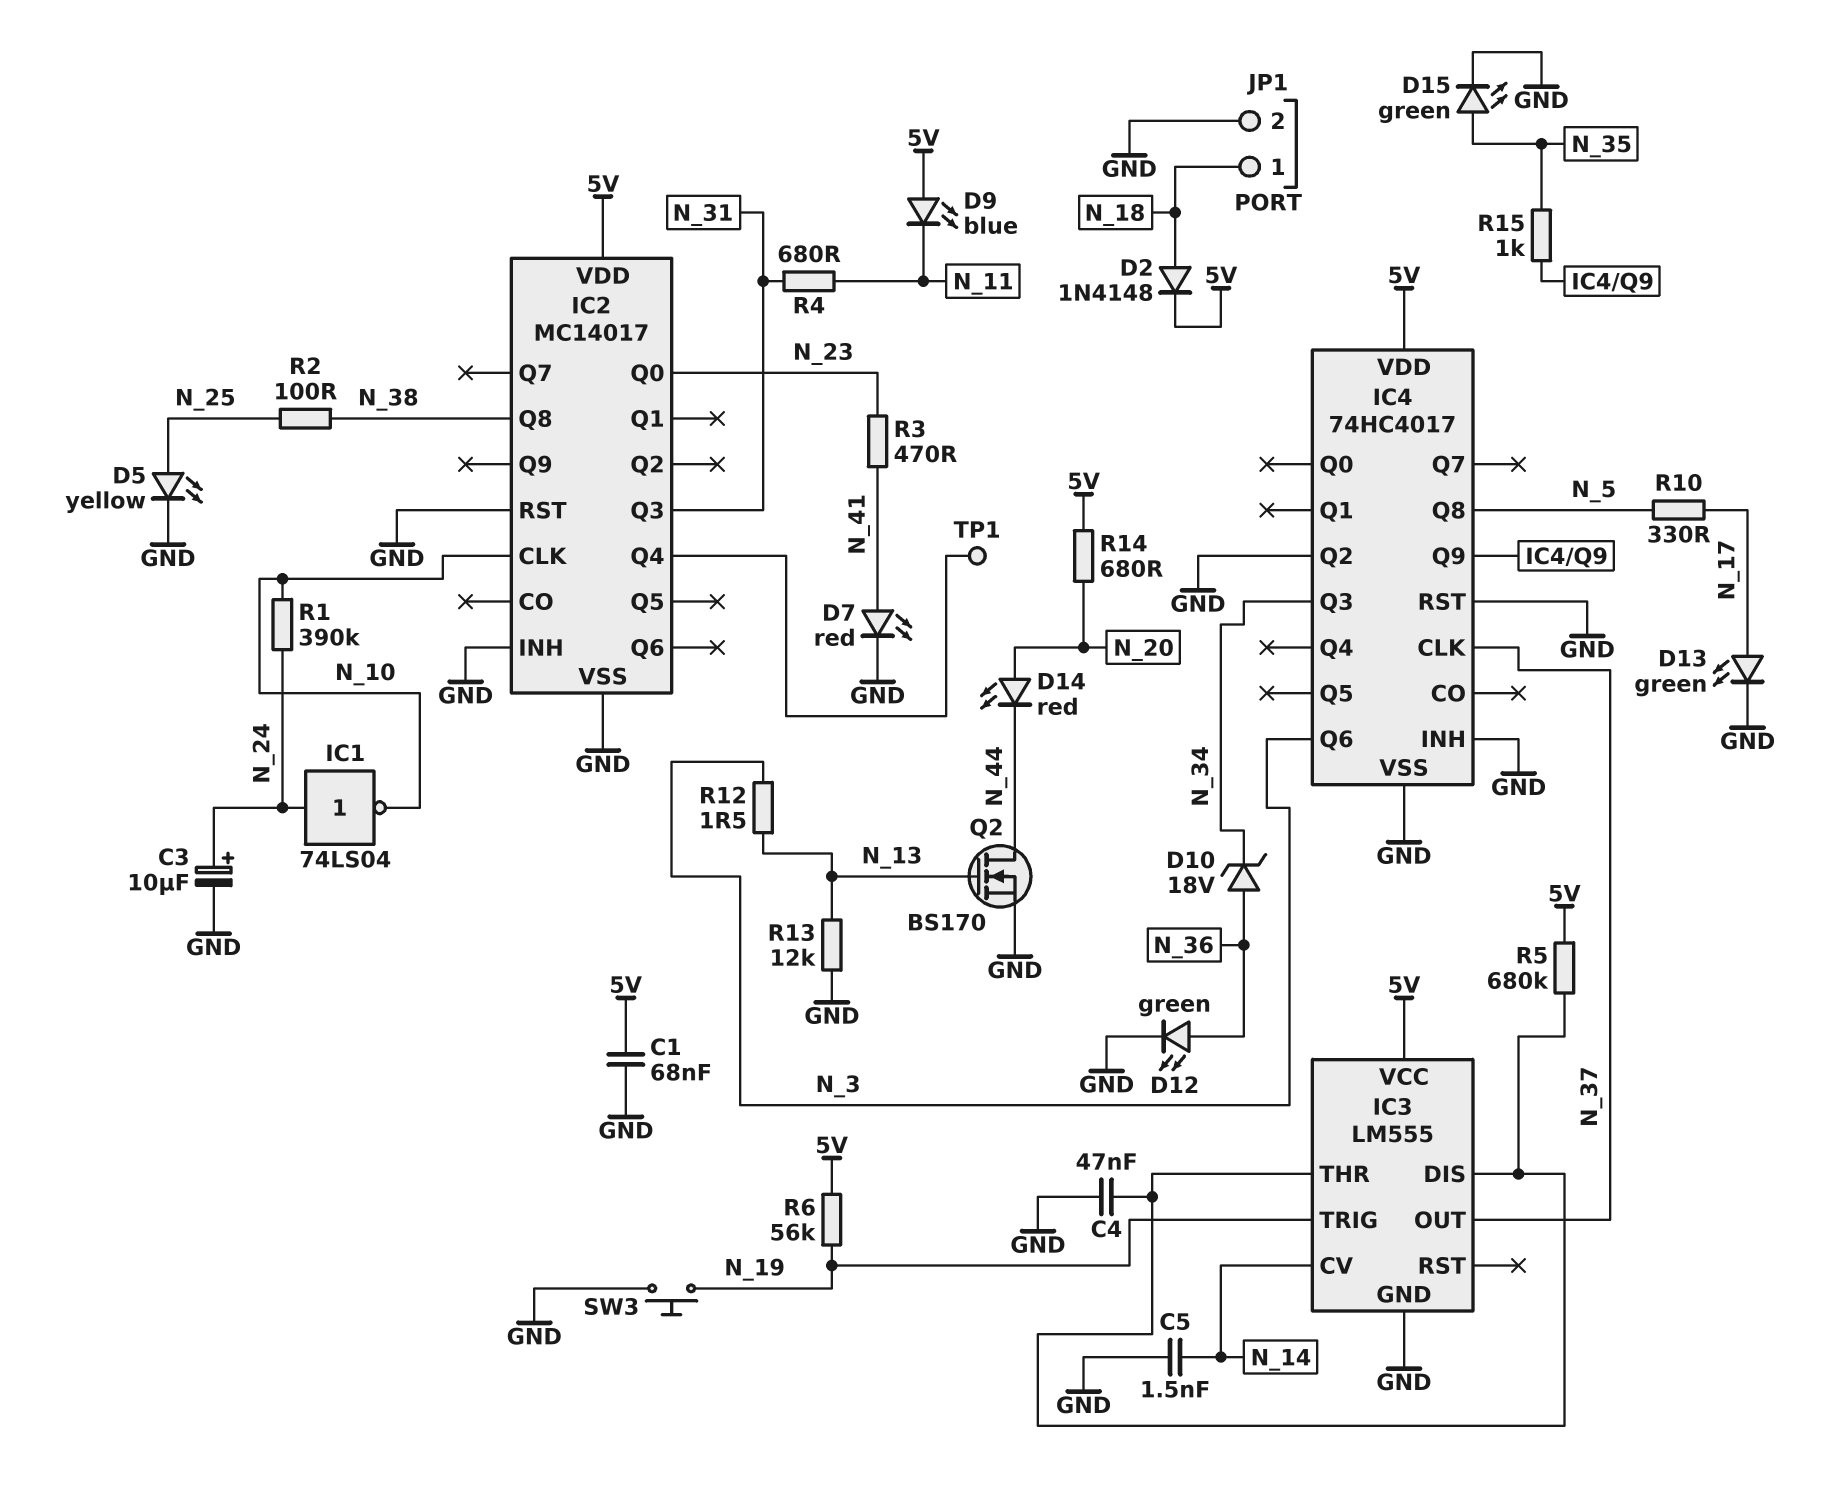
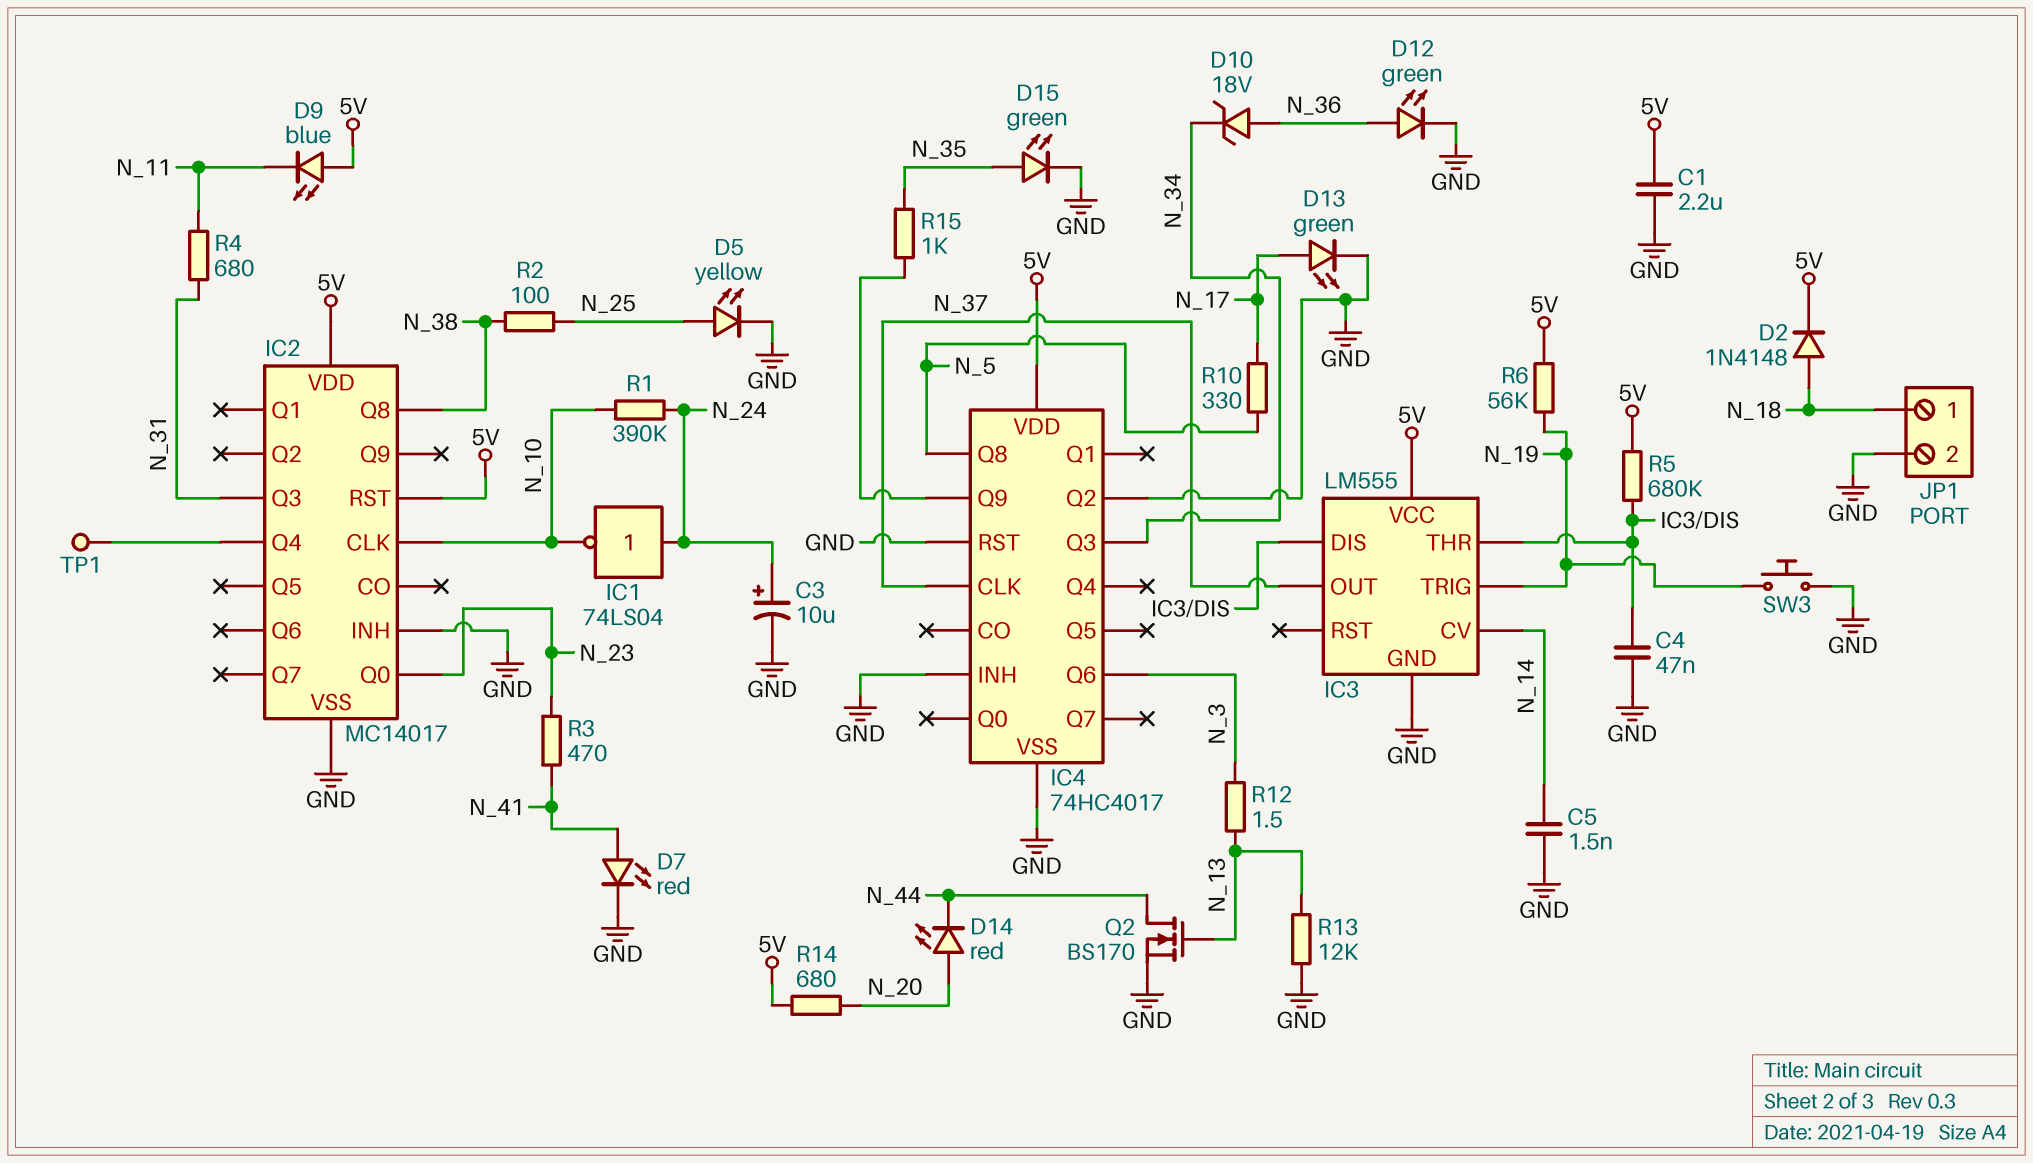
C1: 68nF (5V, GND) -> 2.2uF (5V, GND)
IC2 pin RST: GND -> 5V

